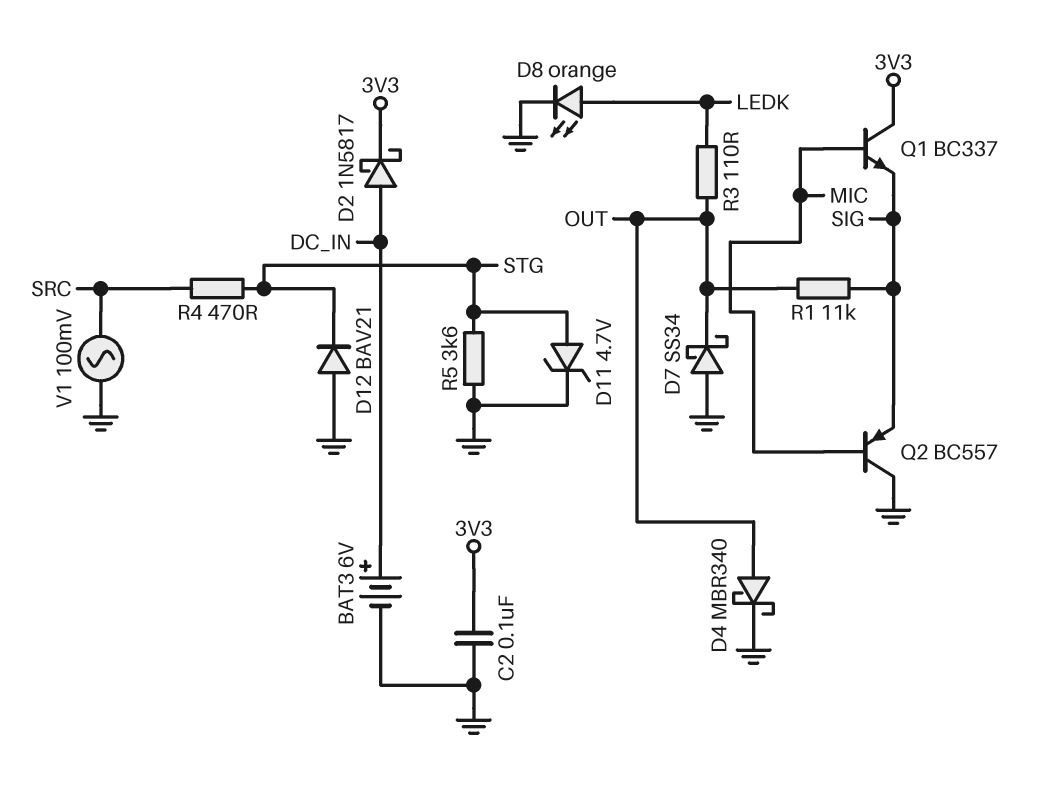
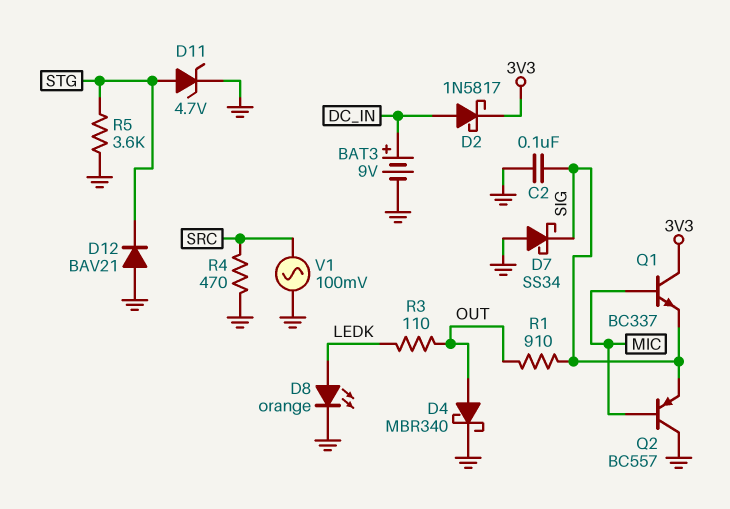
BAT3: 6V (plus DC_IN, minus GND) -> 9V (plus DC_IN, minus GND)
C2: 100nF (3V3, GND) -> 100nF (GND, SIG)
D7: schottky SS34 (A GND, K OUT) -> schottky SS34 (A GND, K SIG)
R1: 11k (OUT, SIG) -> 910 (OUT, SIG)
R4: 470 (SRC, STG) -> 470 (GND, SRC)

